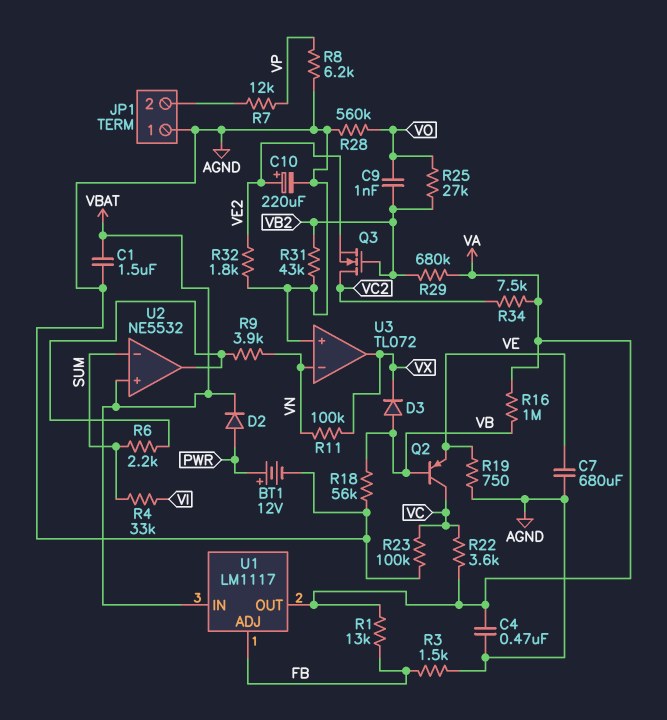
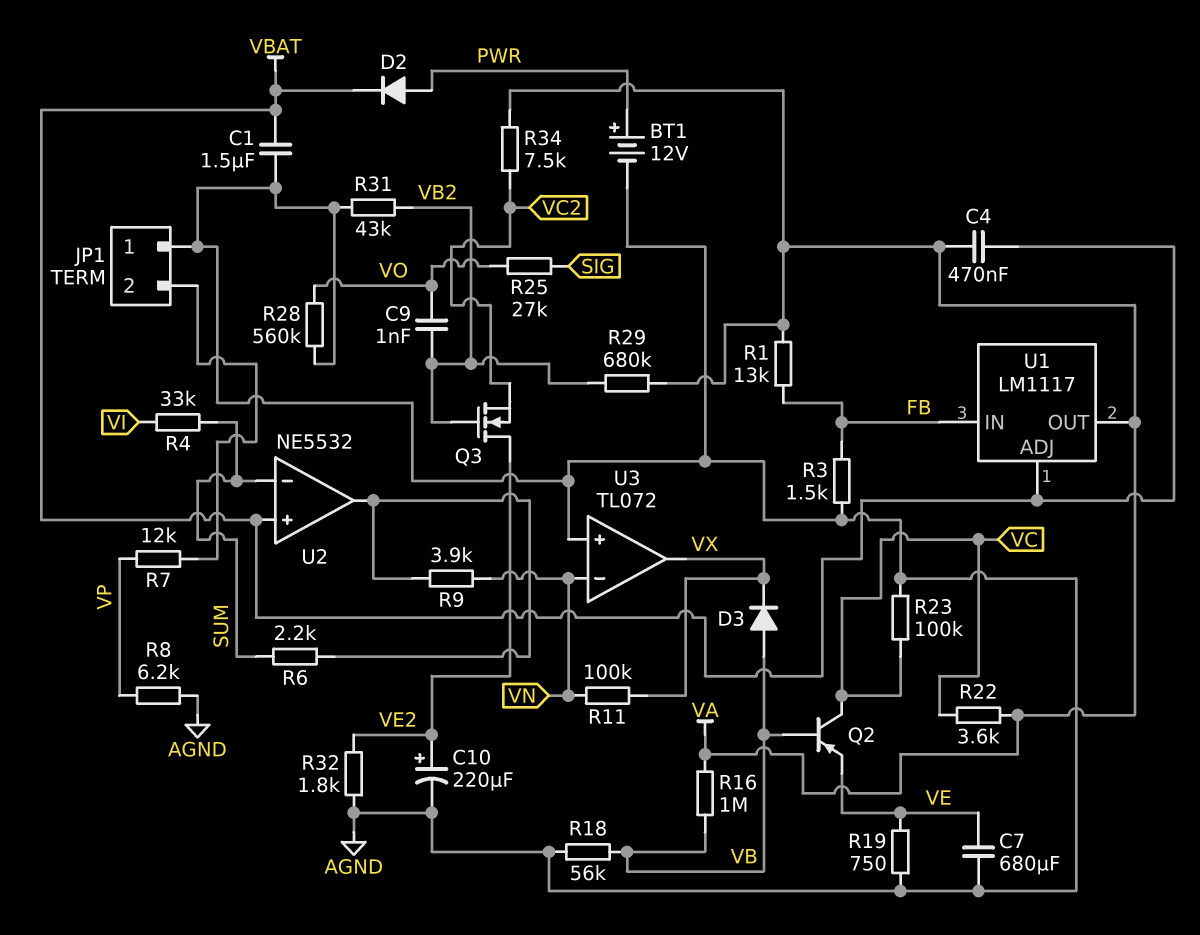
C4: 470nF (AGND, VA) -> 470nF (VA, VBAT)
Q3: NMOS (G VB2, D VC2, S VE2) -> NMOS (G VB2, D VE2, S VC2)
R25: 27k (VB2, VO) -> 27k (SIG, VO)
U1 pin ADJ: FB -> VBAT
U1 pin IN: VBAT -> FB

